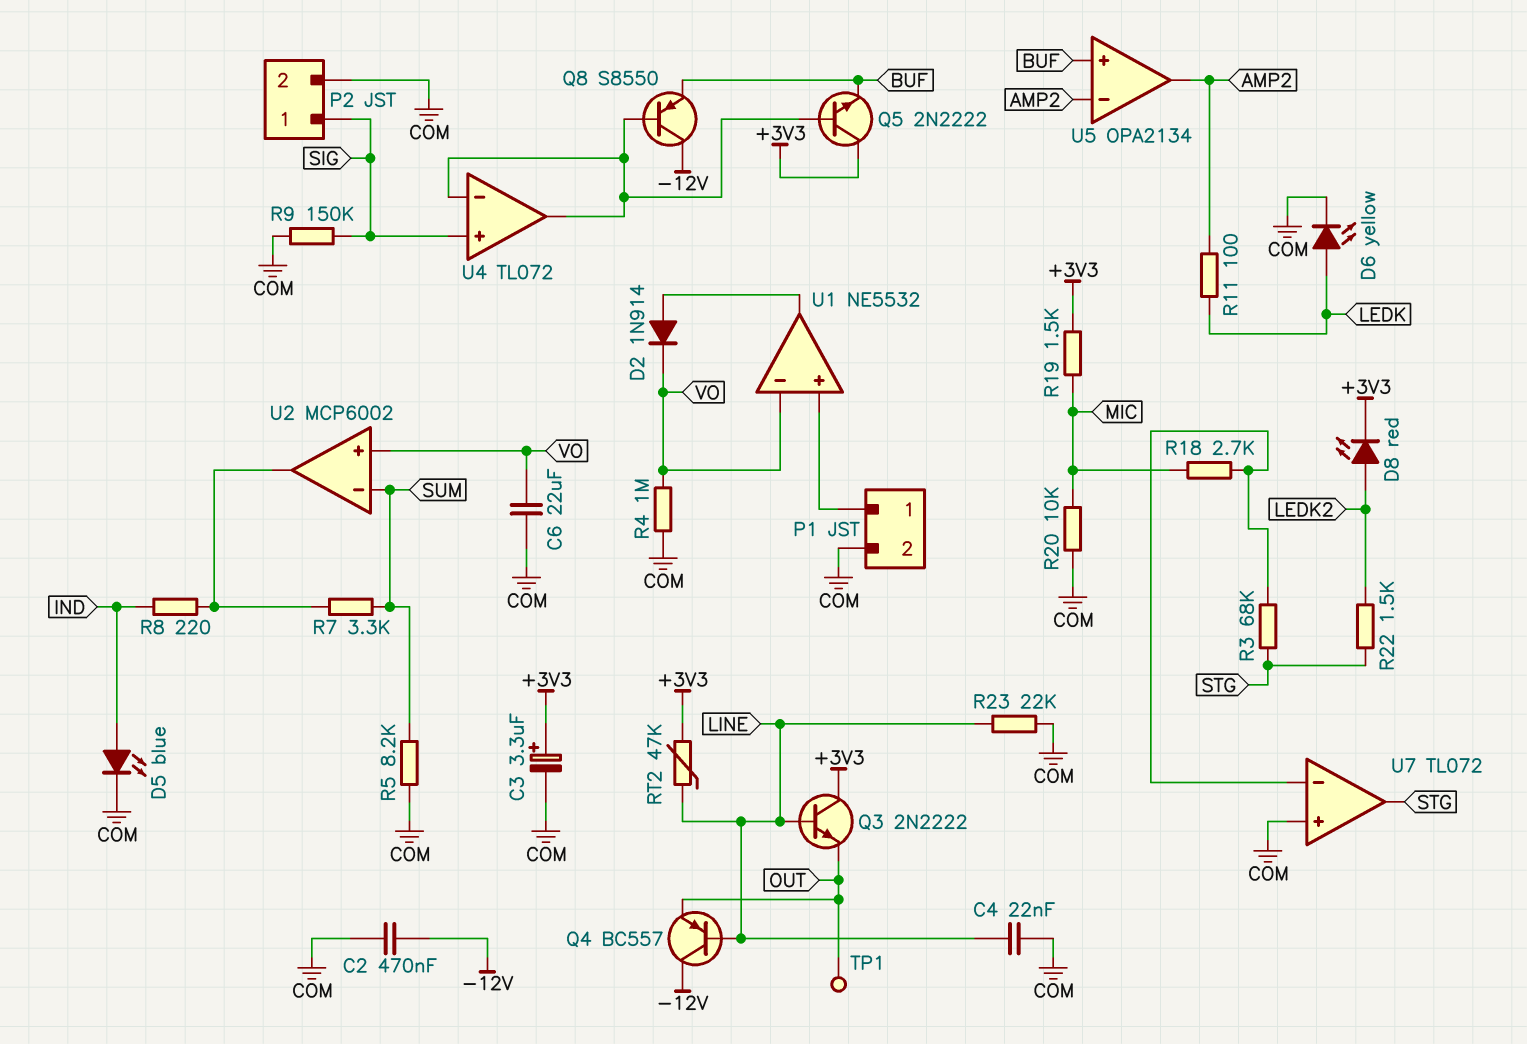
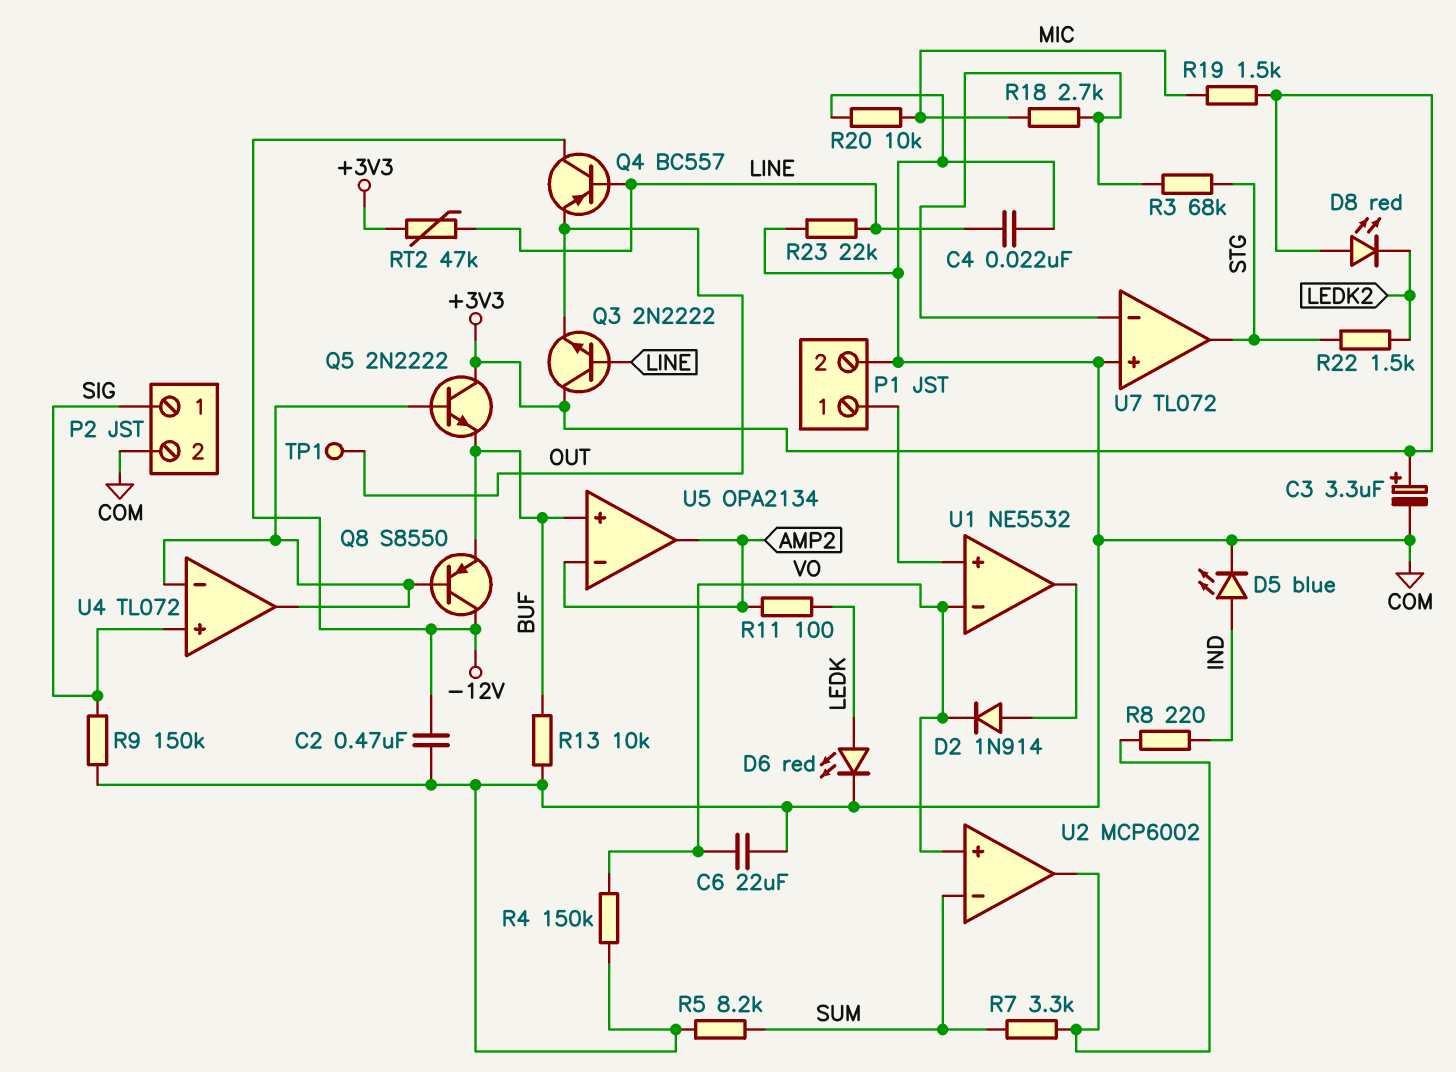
D6: LED yellow (A LEDK, K COM) -> LED red (A LEDK, K COM)
D8: LED red (A LEDK2, K +3V3) -> LED red (A +3V3, K LEDK2)
R4: 1M (COM, VO) -> 150k (COM, VO)
R13: none -> 10k (BUF, COM)

